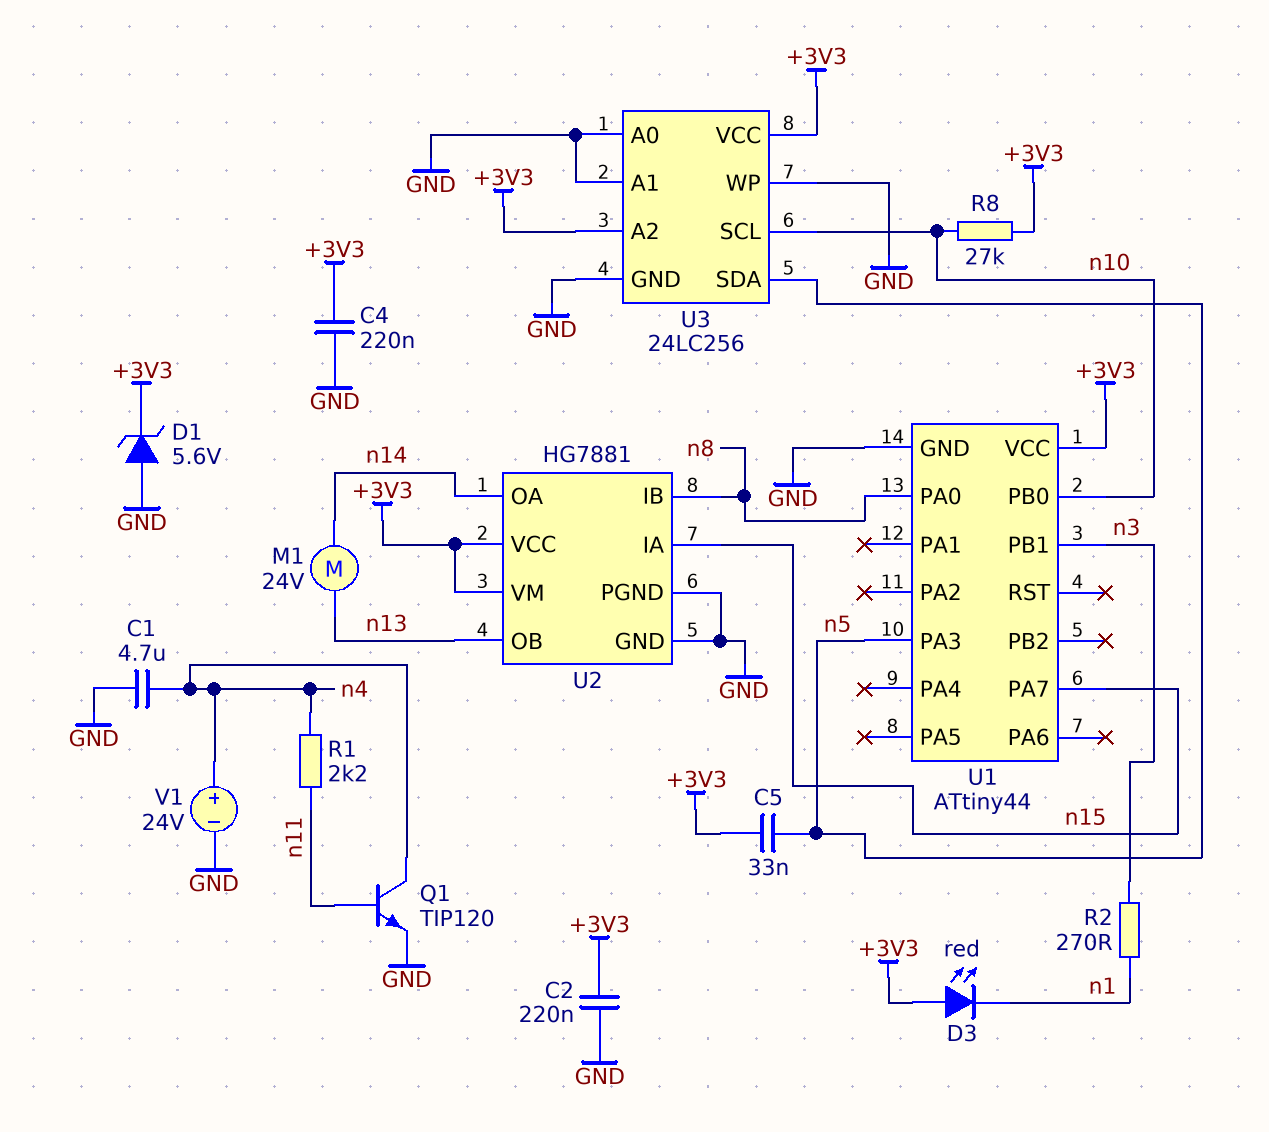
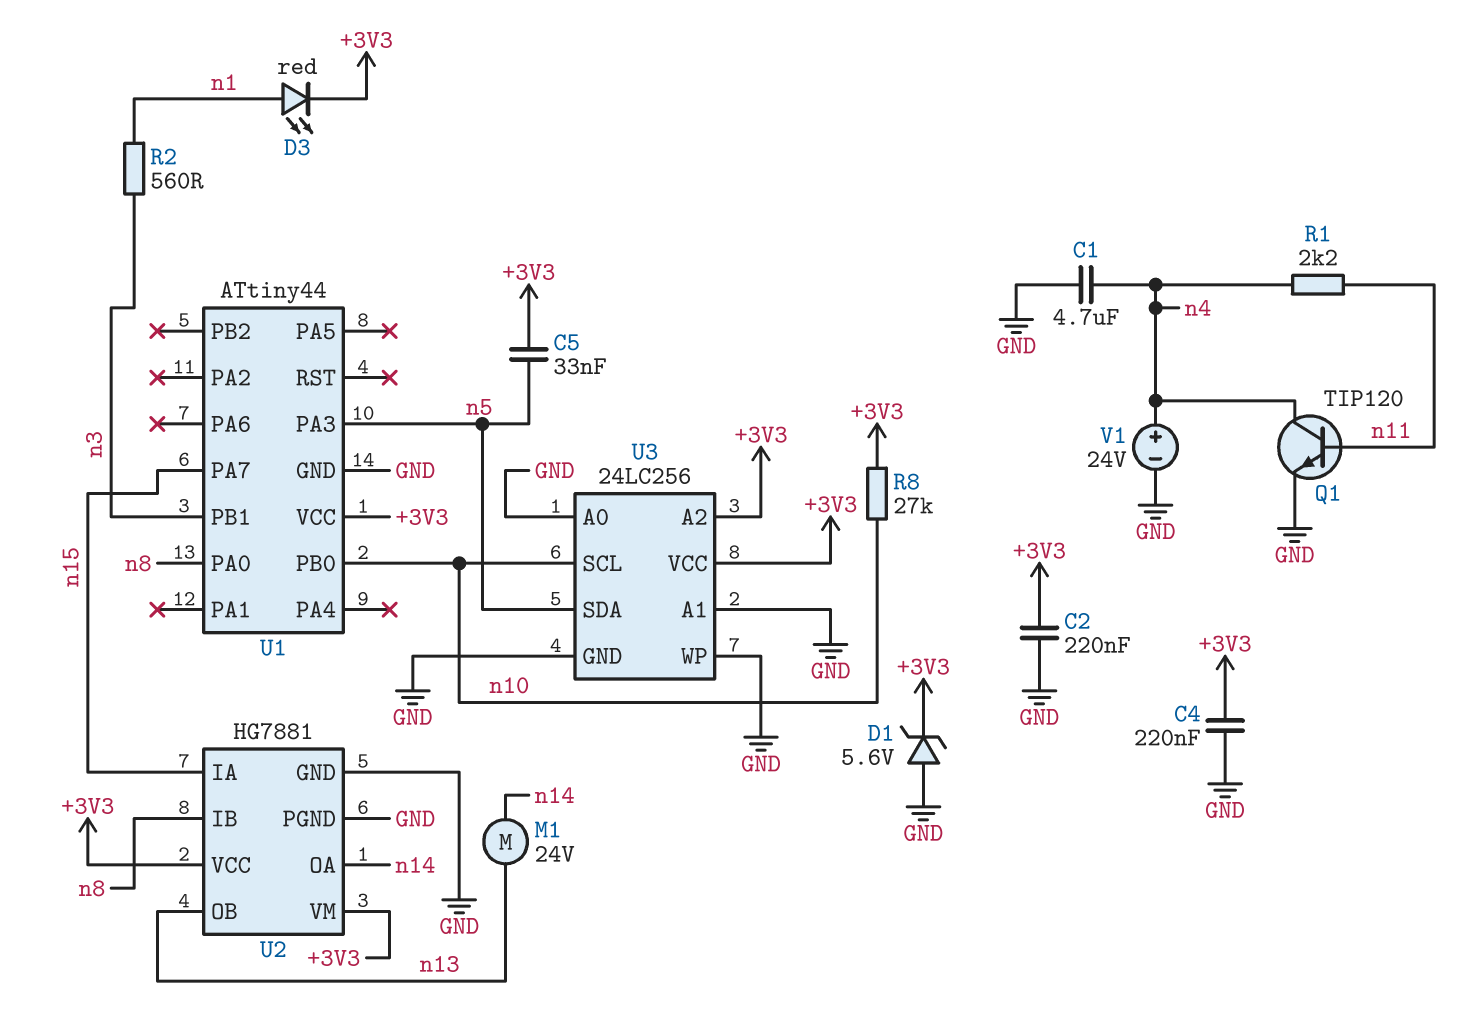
D3: LED red (A +3V3, K n1) -> LED red (A n1, K +3V3)
R2: 270 (n1, n3) -> 560 (n1, n3)

